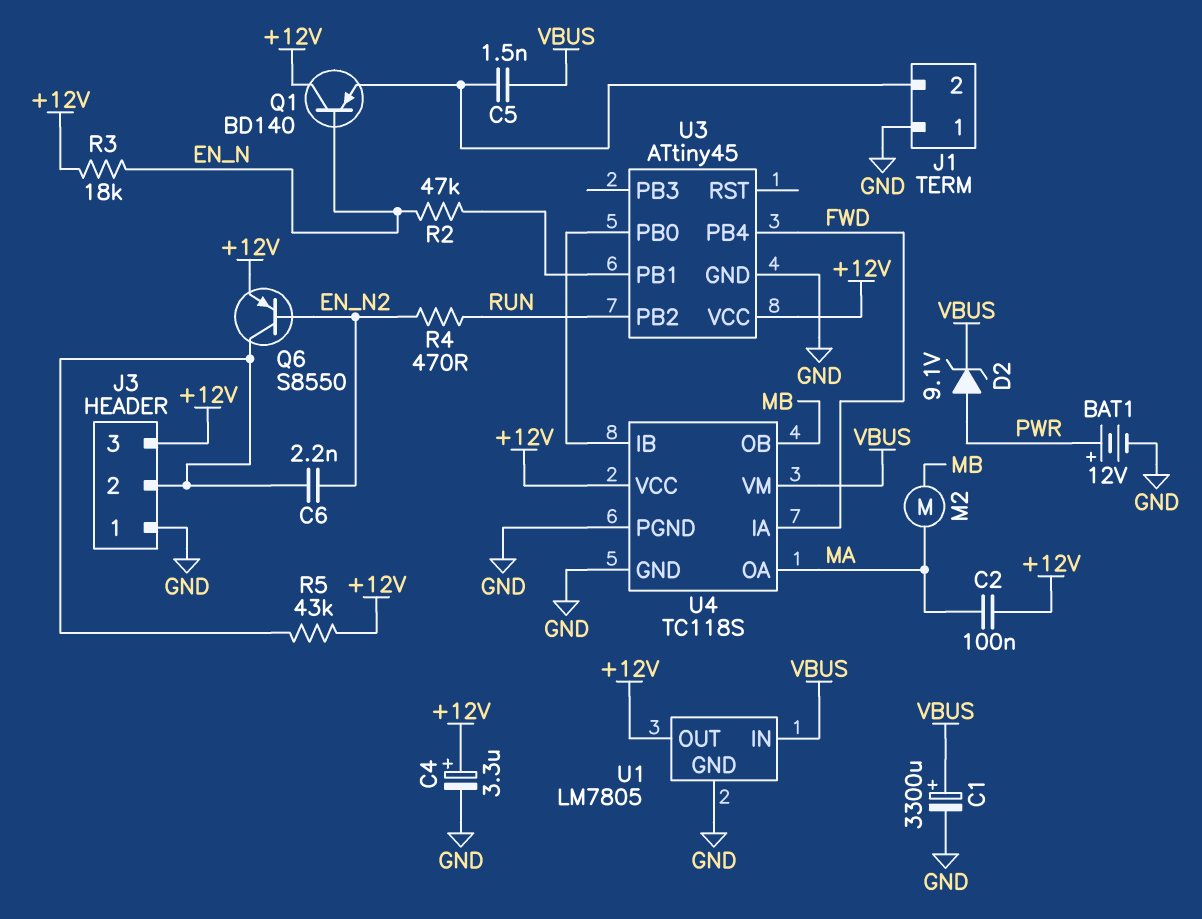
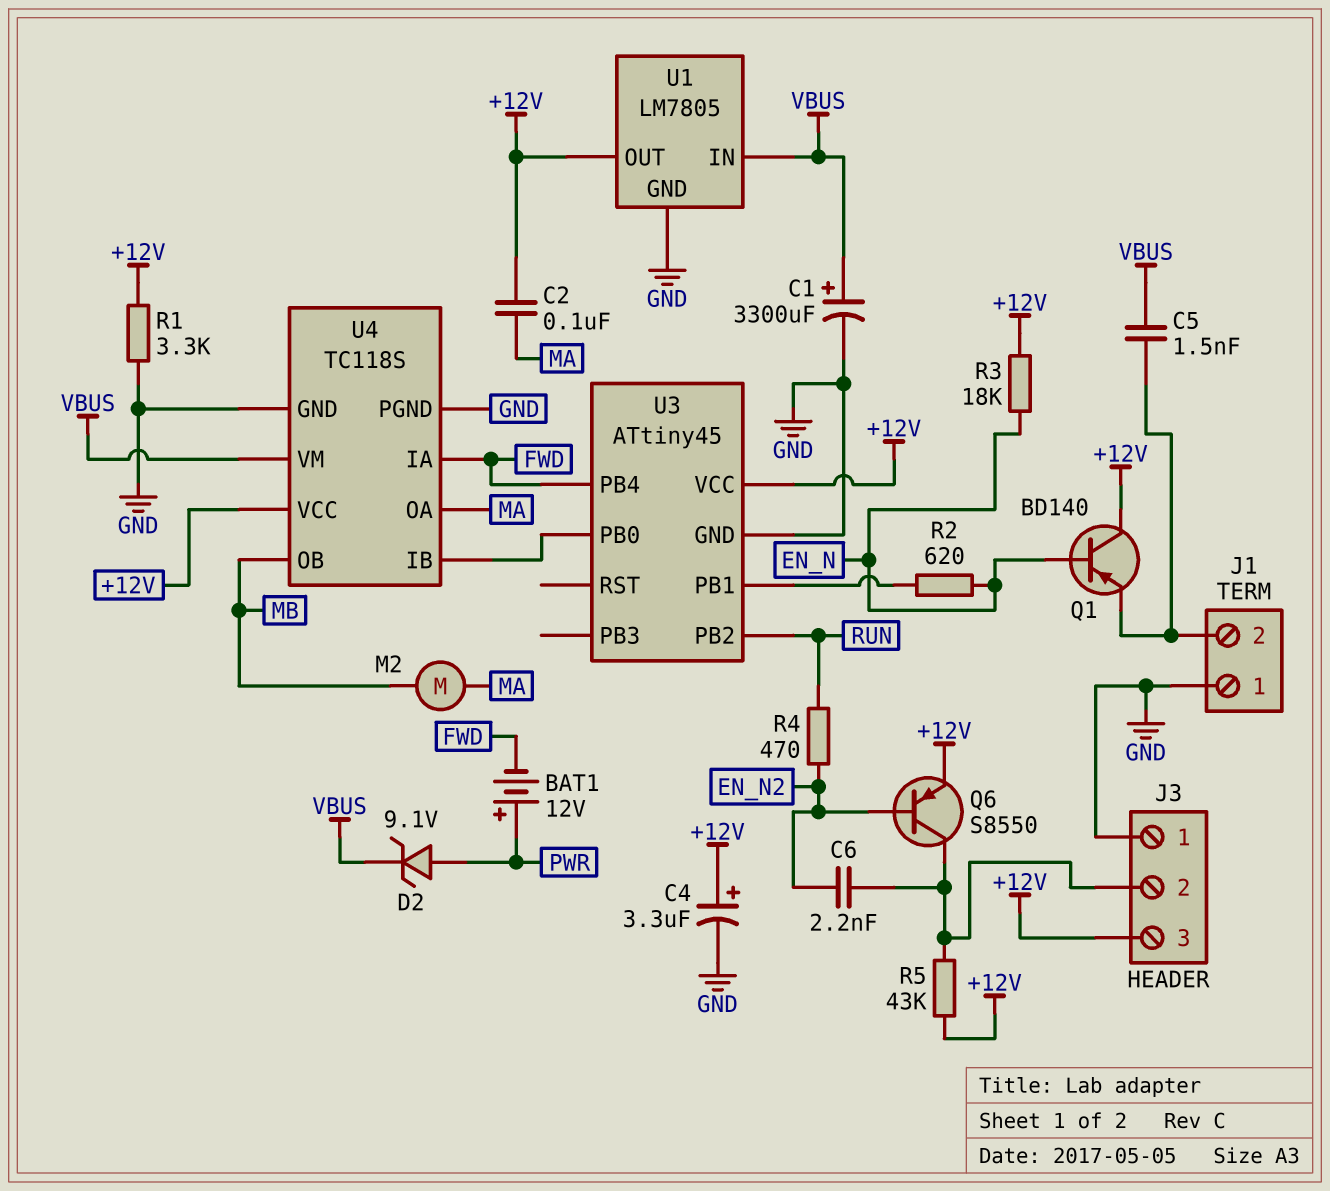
BAT1: 12V (plus PWR, minus GND) -> 12V (plus PWR, minus FWD)
R1: none -> 3.3k (+12V, GND)
R2: 47k (EN_N, U3/PB1) -> 620 (EN_N, U3/PB1)

